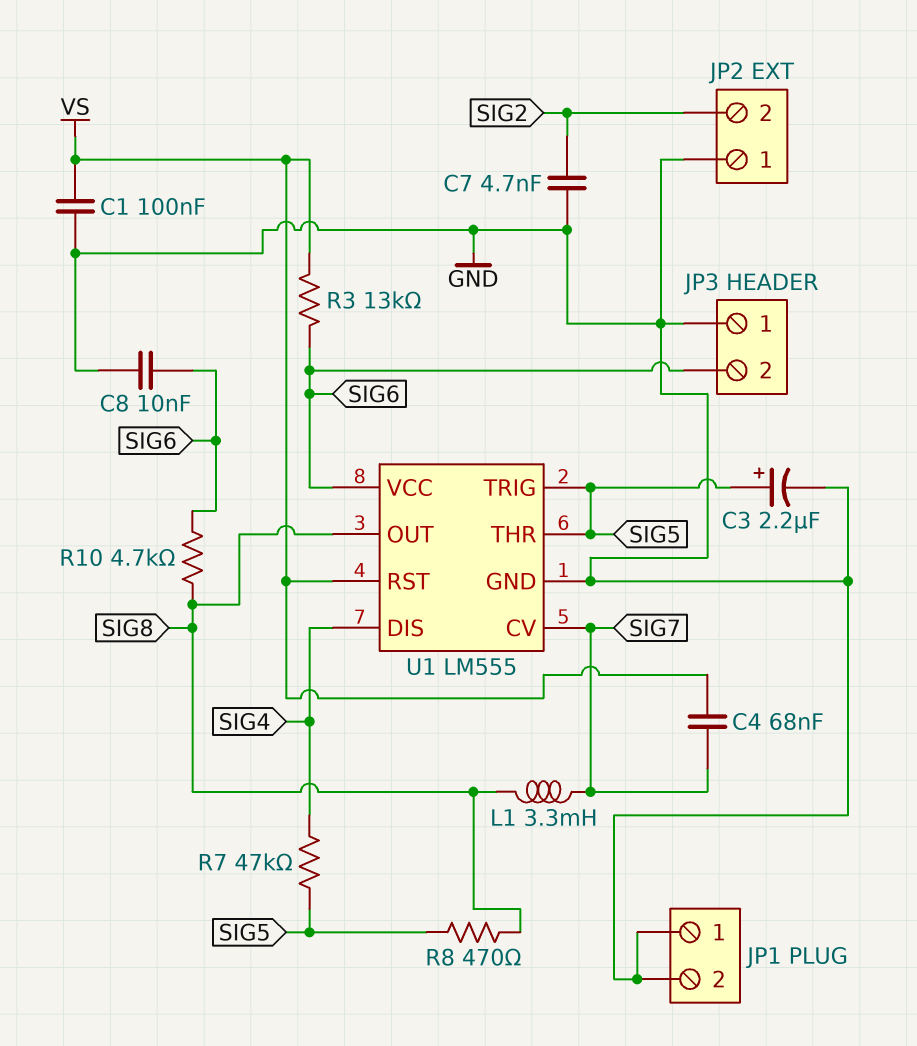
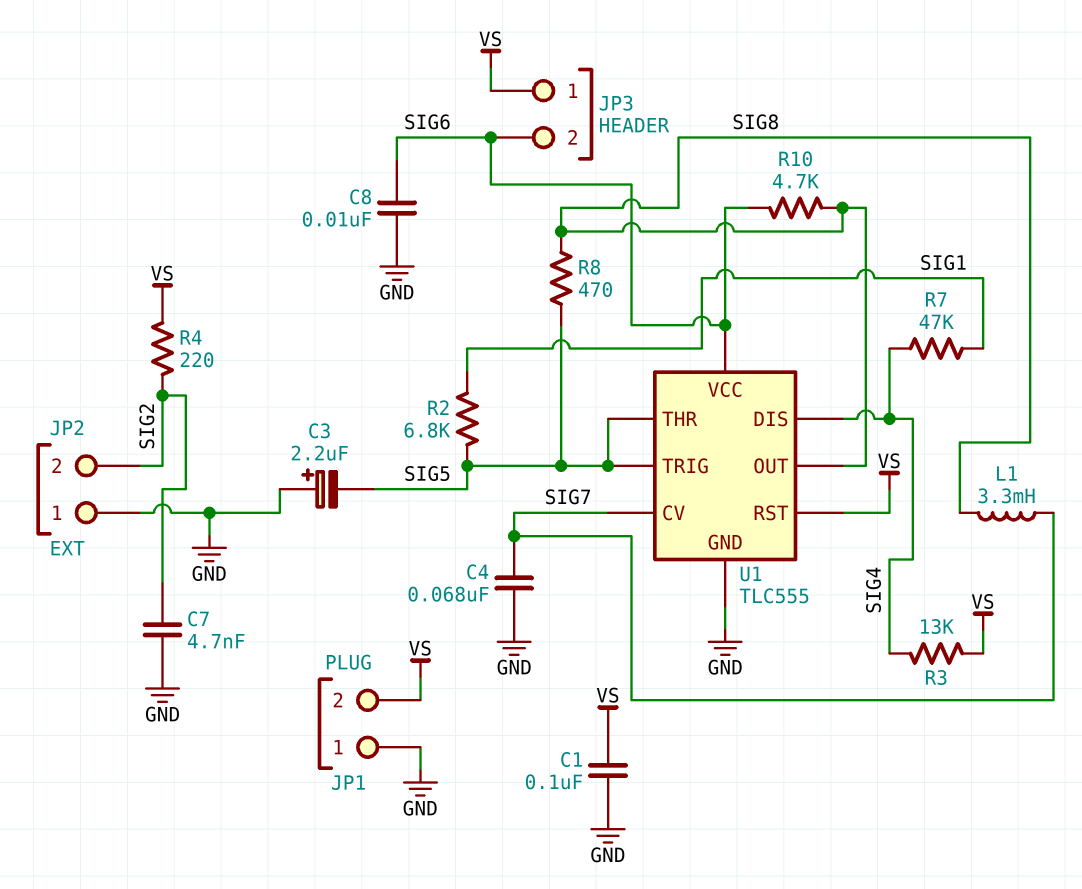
C3: 2.2uF (plus SIG5, minus GND) -> 2.2uF (plus GND, minus SIG5)
C4: 68nF (SIG7, VS) -> 68nF (GND, SIG7)
JP1 pin 2: GND -> VS
JP3 pin 1: GND -> VS
R2: none -> 6.8k (SIG1, SIG5)
R3: 13k (SIG6, VS) -> 13k (SIG4, VS)
R4: none -> 220 (SIG2, VS)
R7: 47k (SIG4, SIG5) -> 47k (SIG1, SIG4)
U1: LM555 -> TLC555

